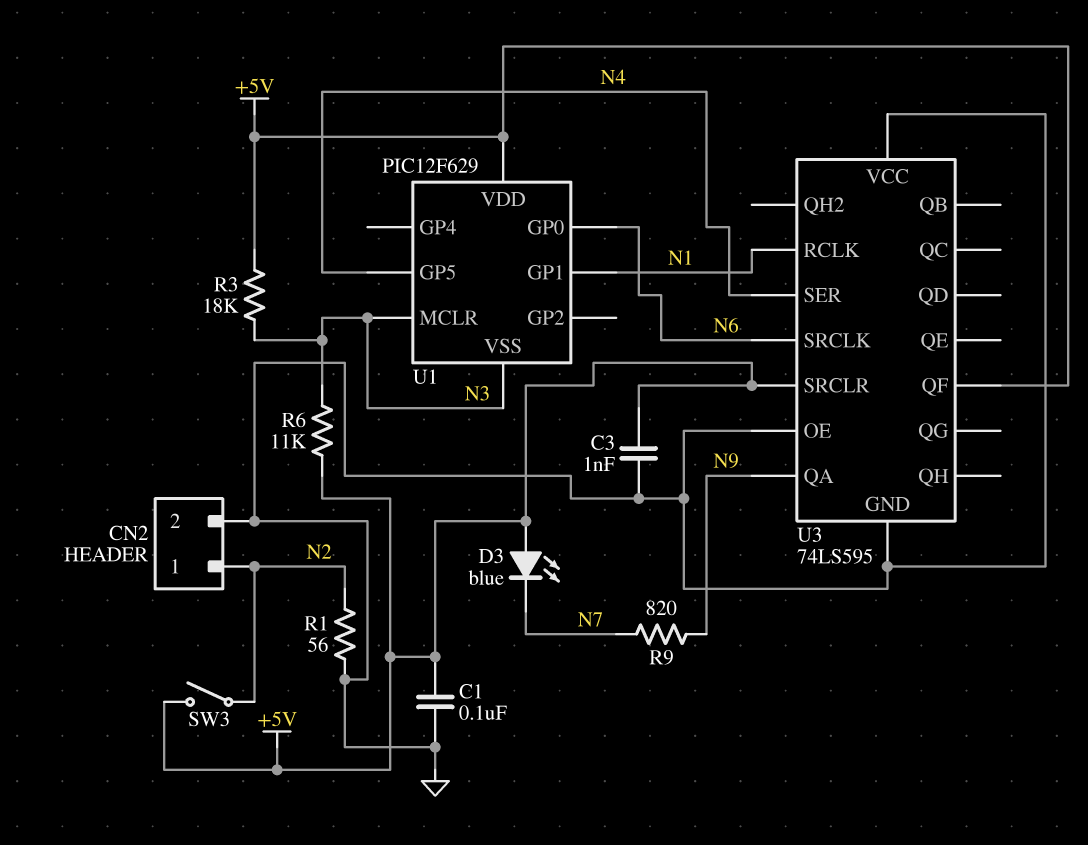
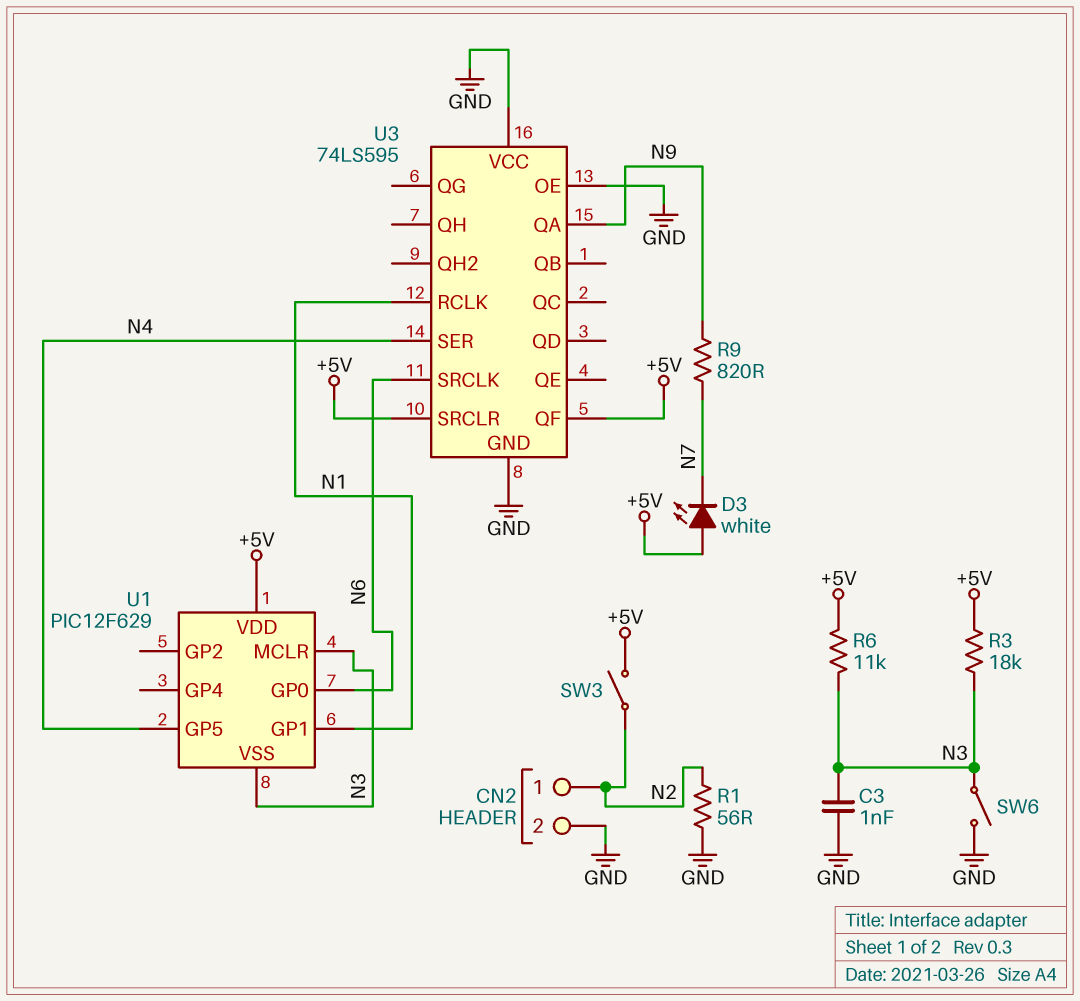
C1: 100nF (+5V, GND) -> none
C3: 1nF (+5V, GND) -> 1nF (GND, N3)
D3: LED blue (A +5V, K N7) -> LED white (A +5V, K N7)
SW6: none -> switch (GND, N3)

